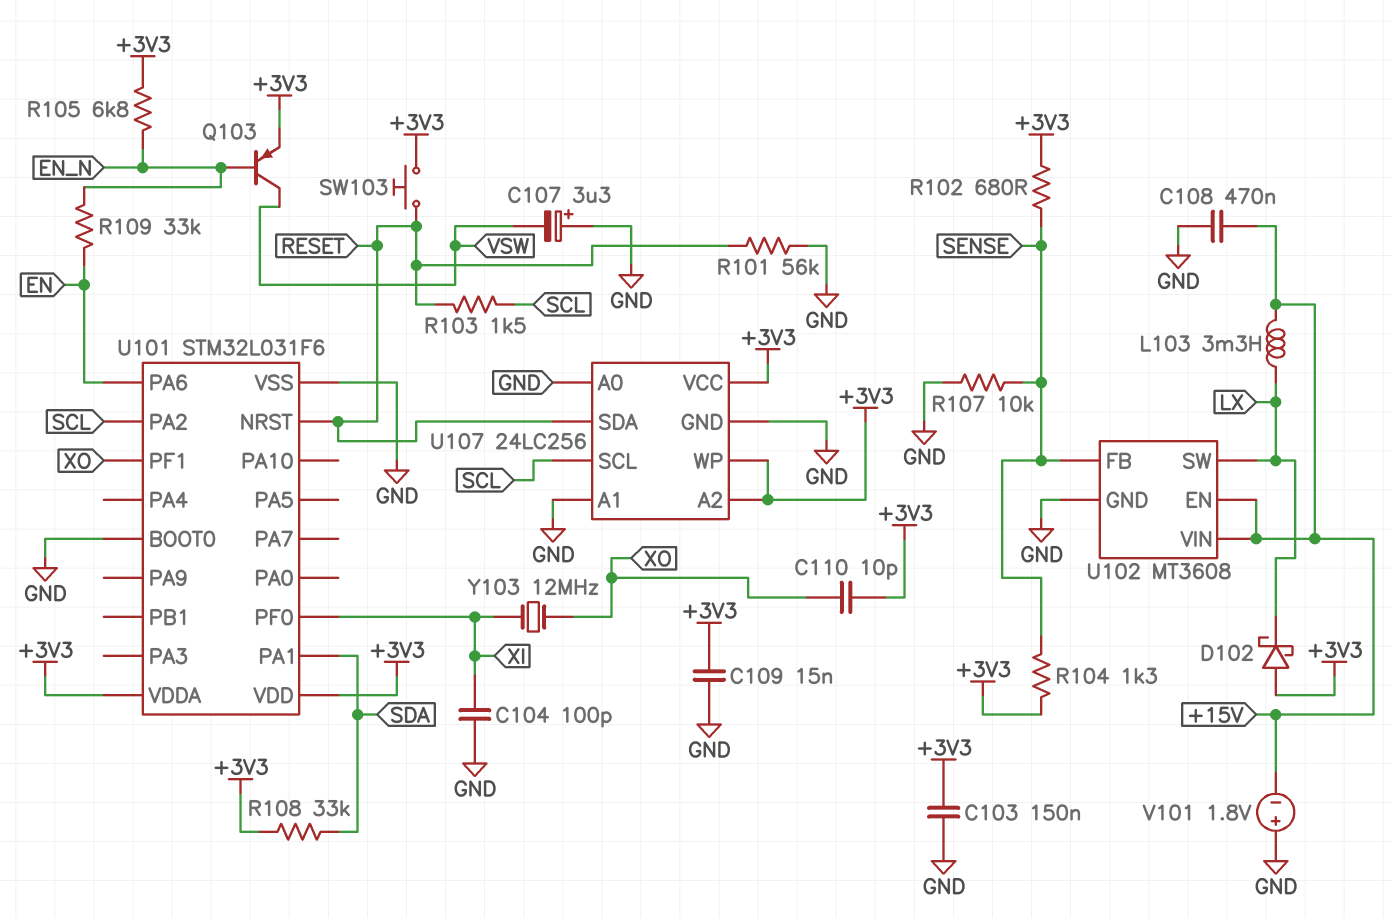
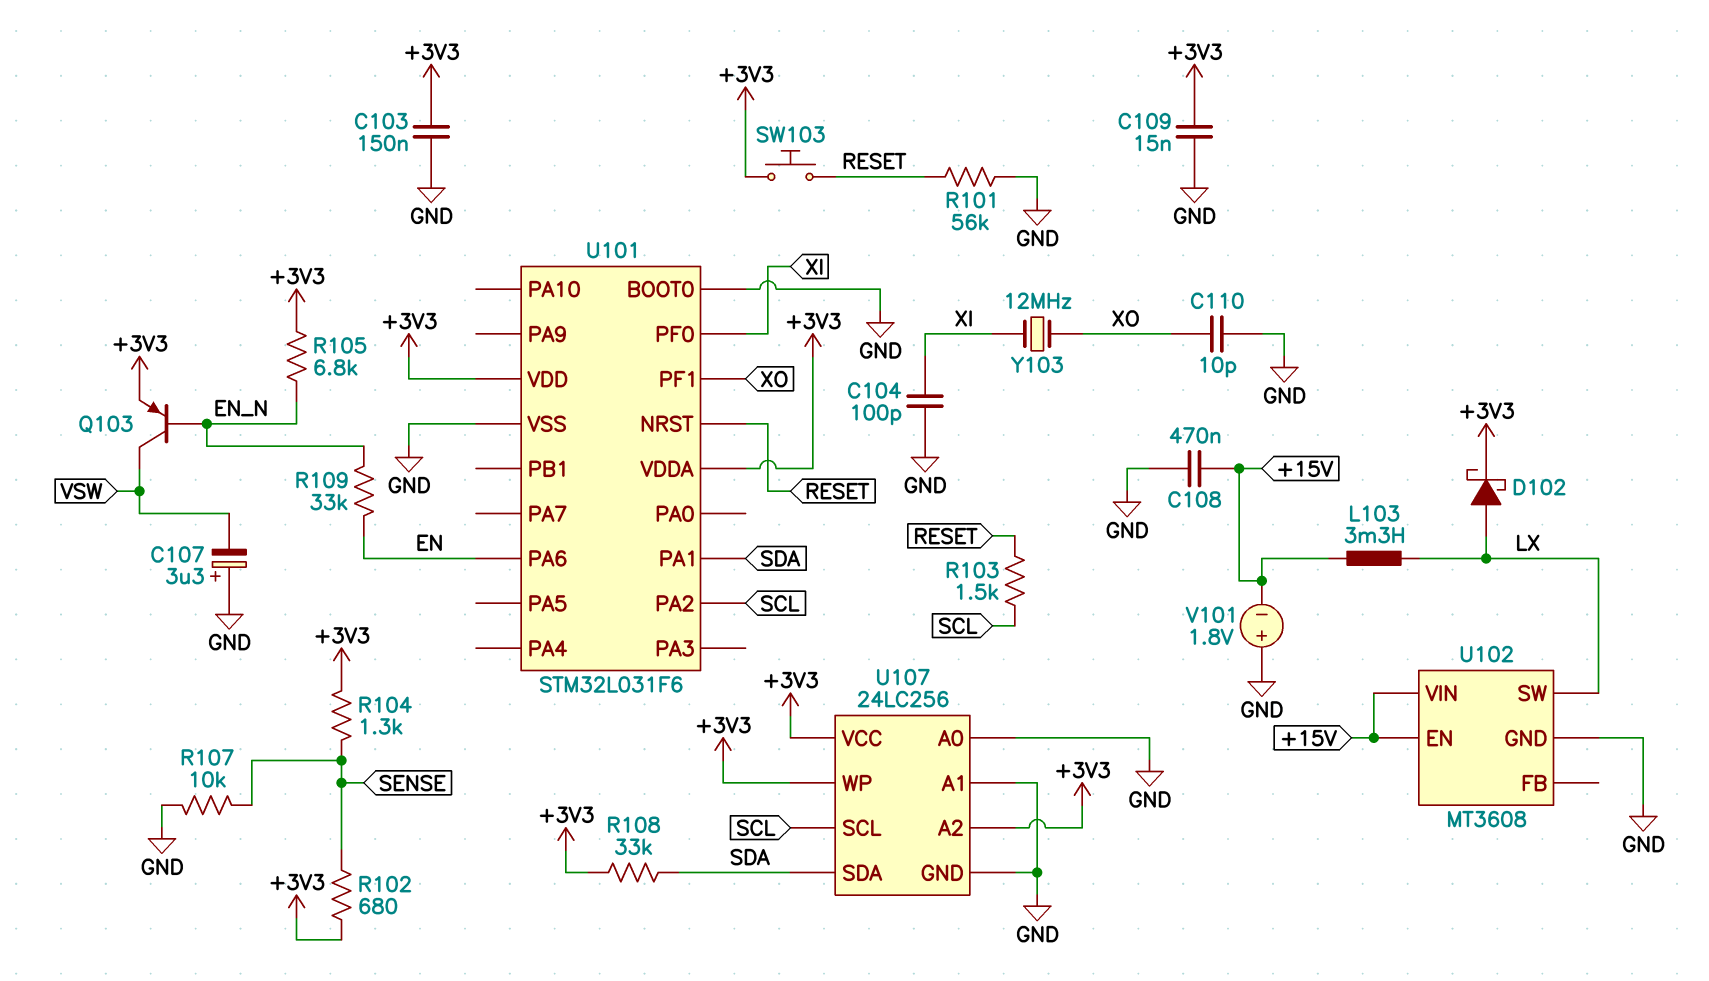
C110: 10pF (+3V3, XO) -> 10pF (GND, XO)
D102: schottky (A +3V3, K LX) -> schottky (A LX, K +3V3)
U102 pin FB: SENSE -> none
U107 pin SDA: RESET -> SDA

